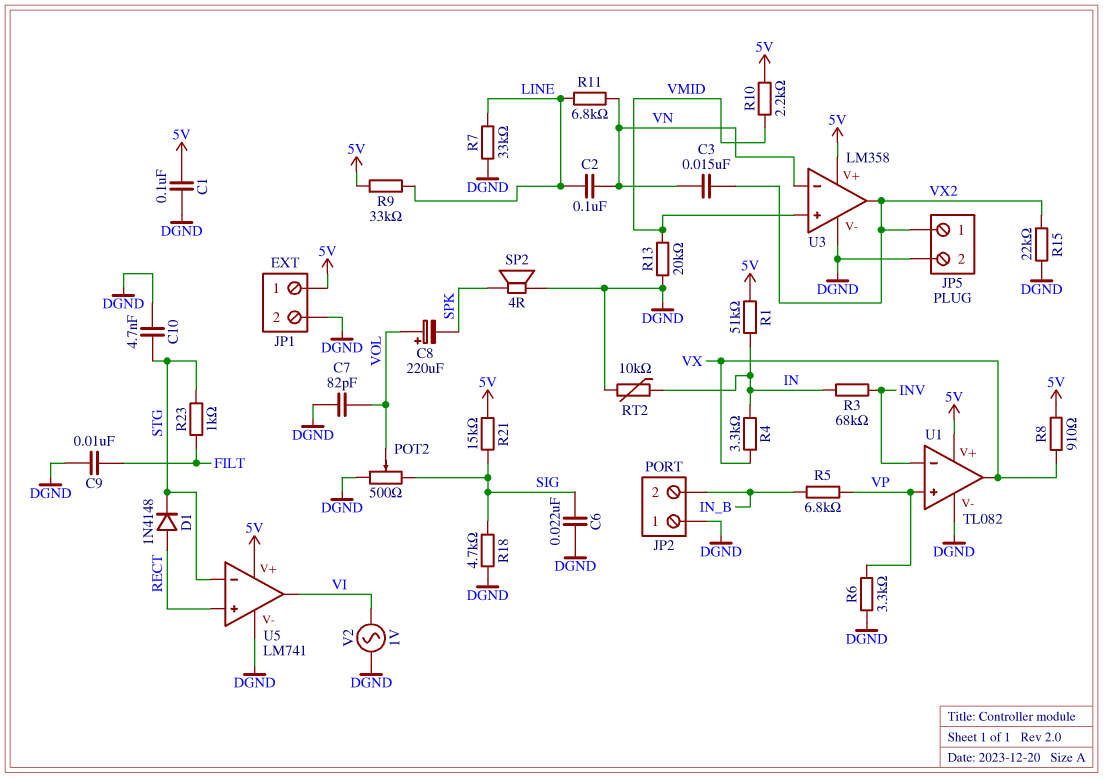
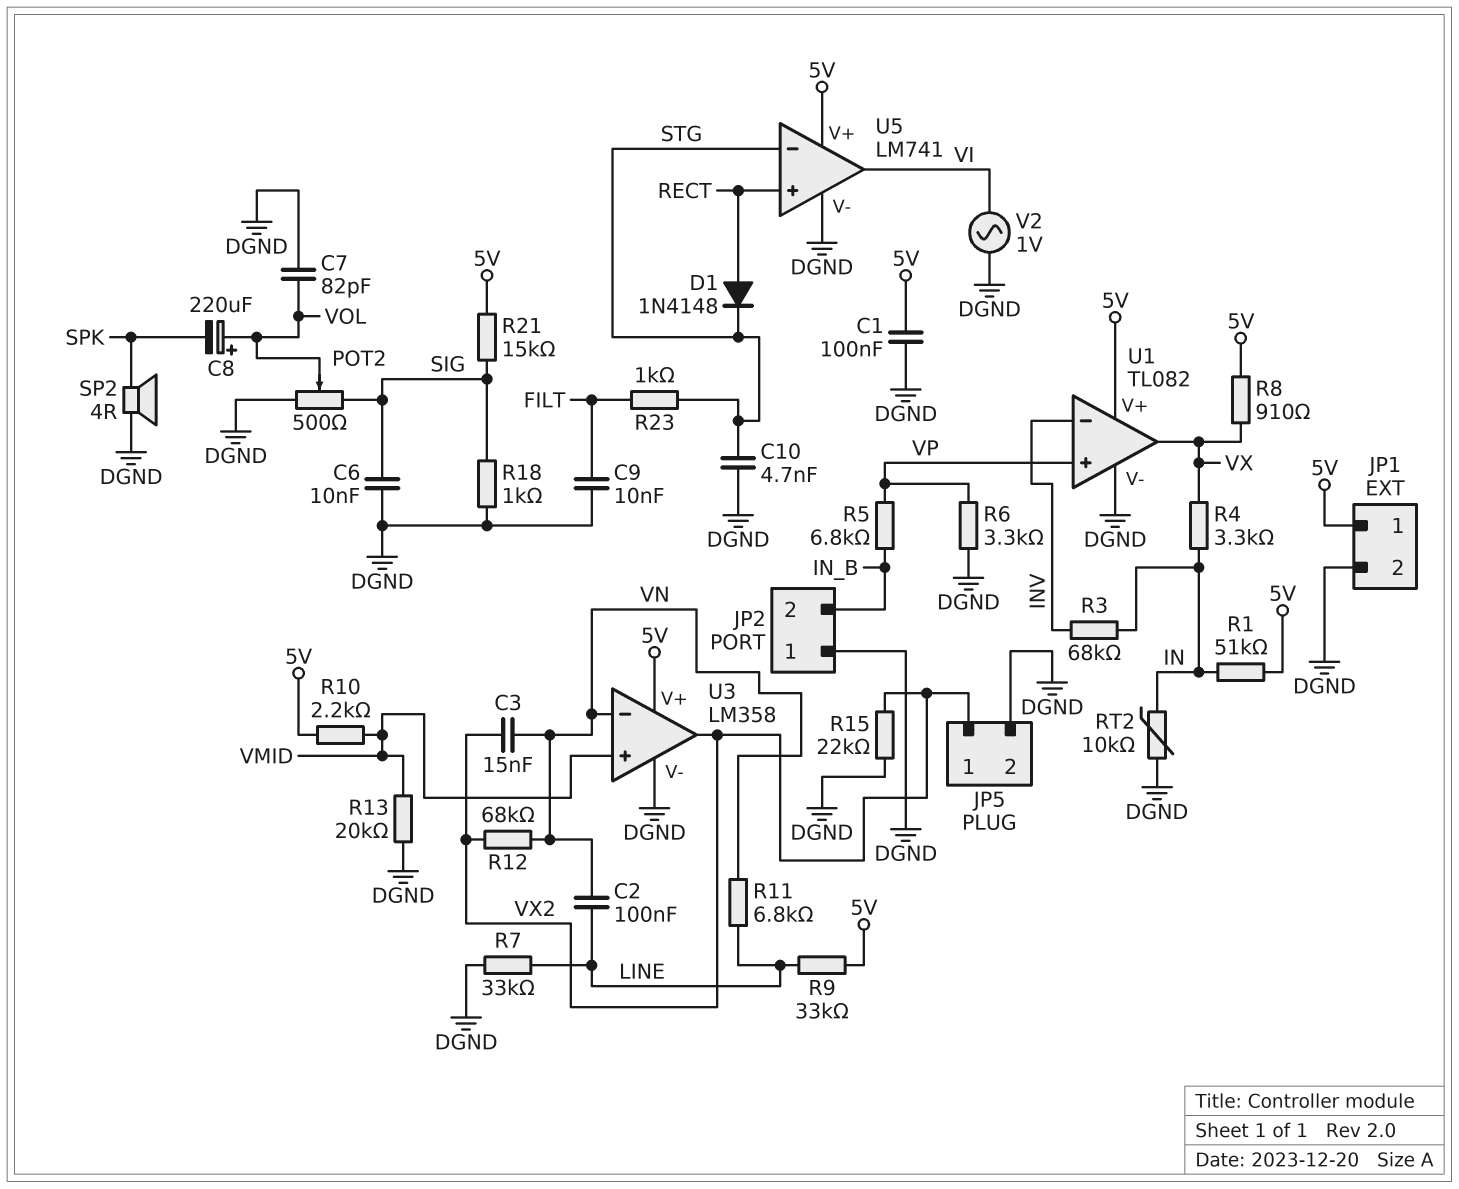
C6: 22nF (DGND, SIG) -> 10nF (DGND, SIG)
R12: none -> 68k (VN, VX2)
R18: 4.7k (DGND, SIG) -> 1k (DGND, SIG)

